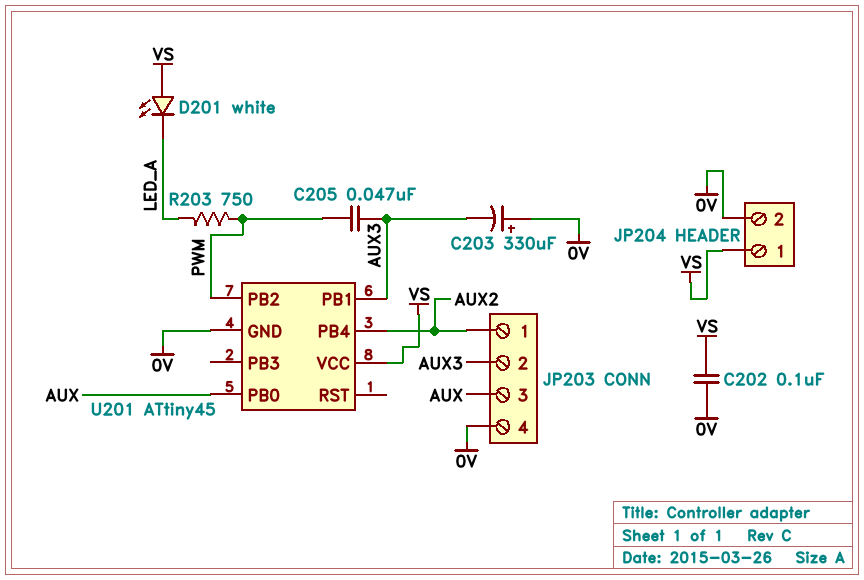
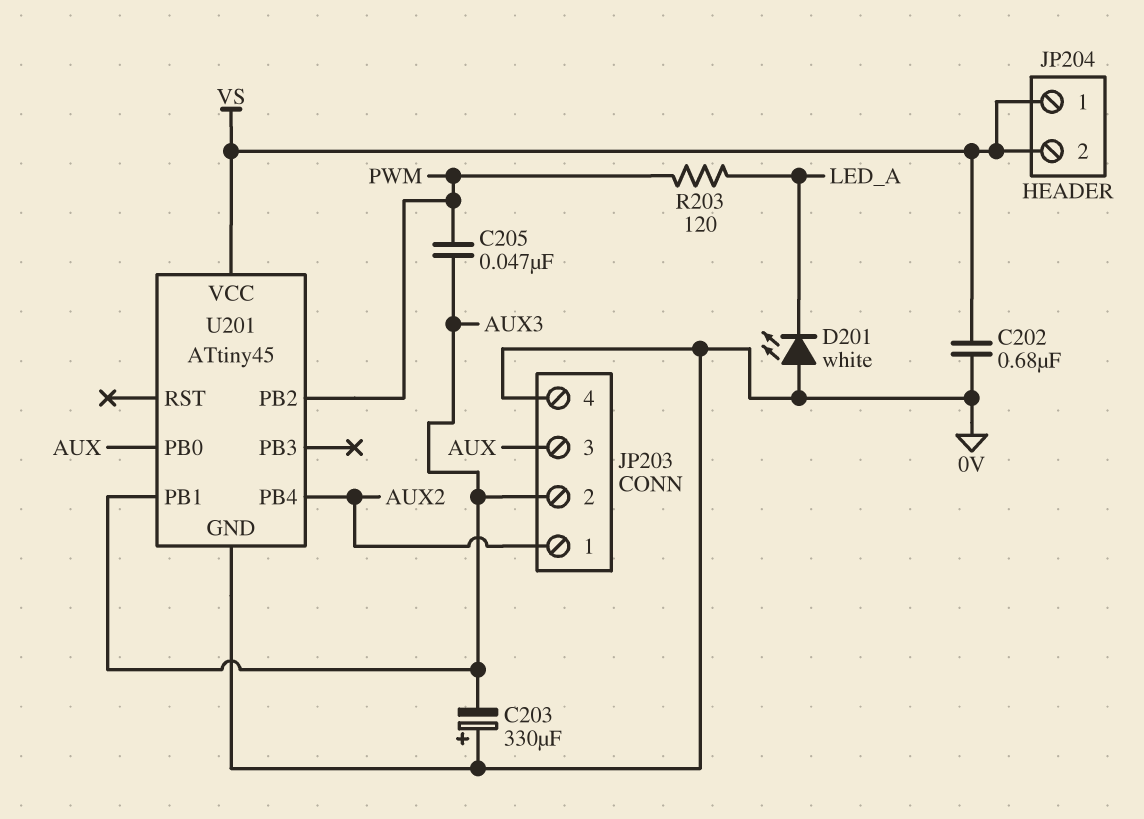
C202: 100nF (0V, VS) -> 680nF (0V, VS)
D201: LED white (A VS, K LED_A) -> LED white (A 0V, K LED_A)
JP204 pin 2: 0V -> VS
R203: 750 (LED_A, PWM) -> 120 (LED_A, PWM)

